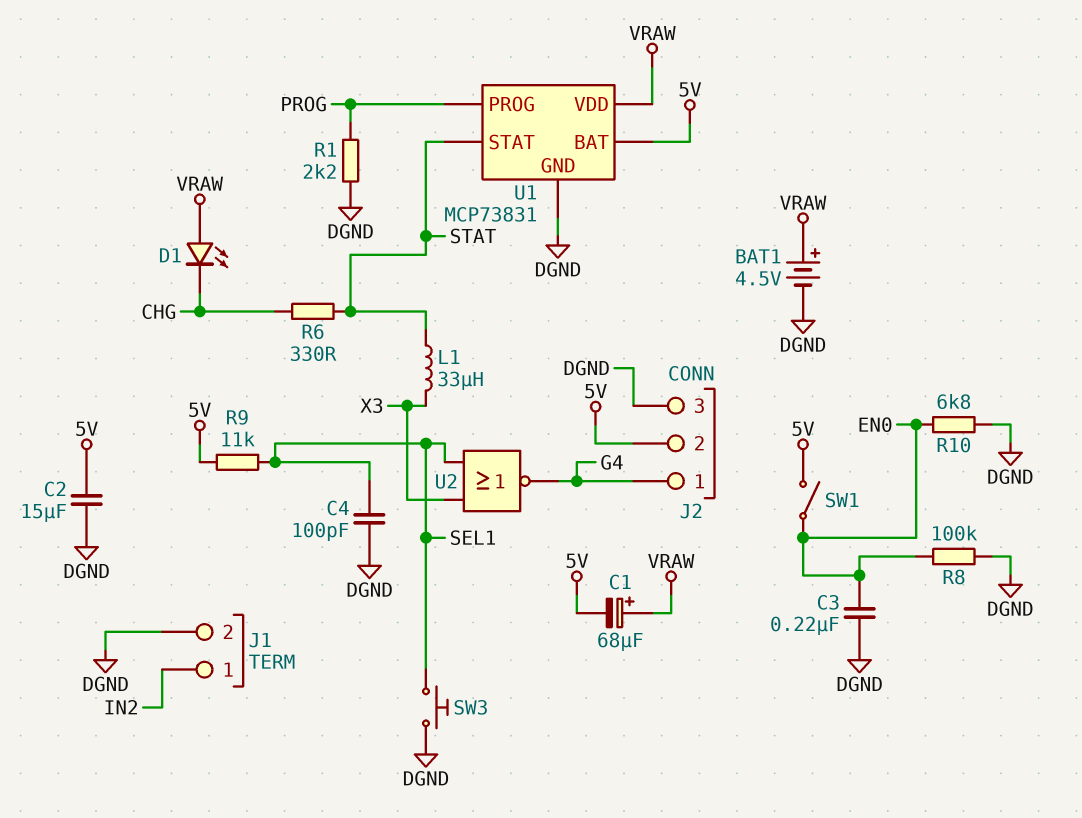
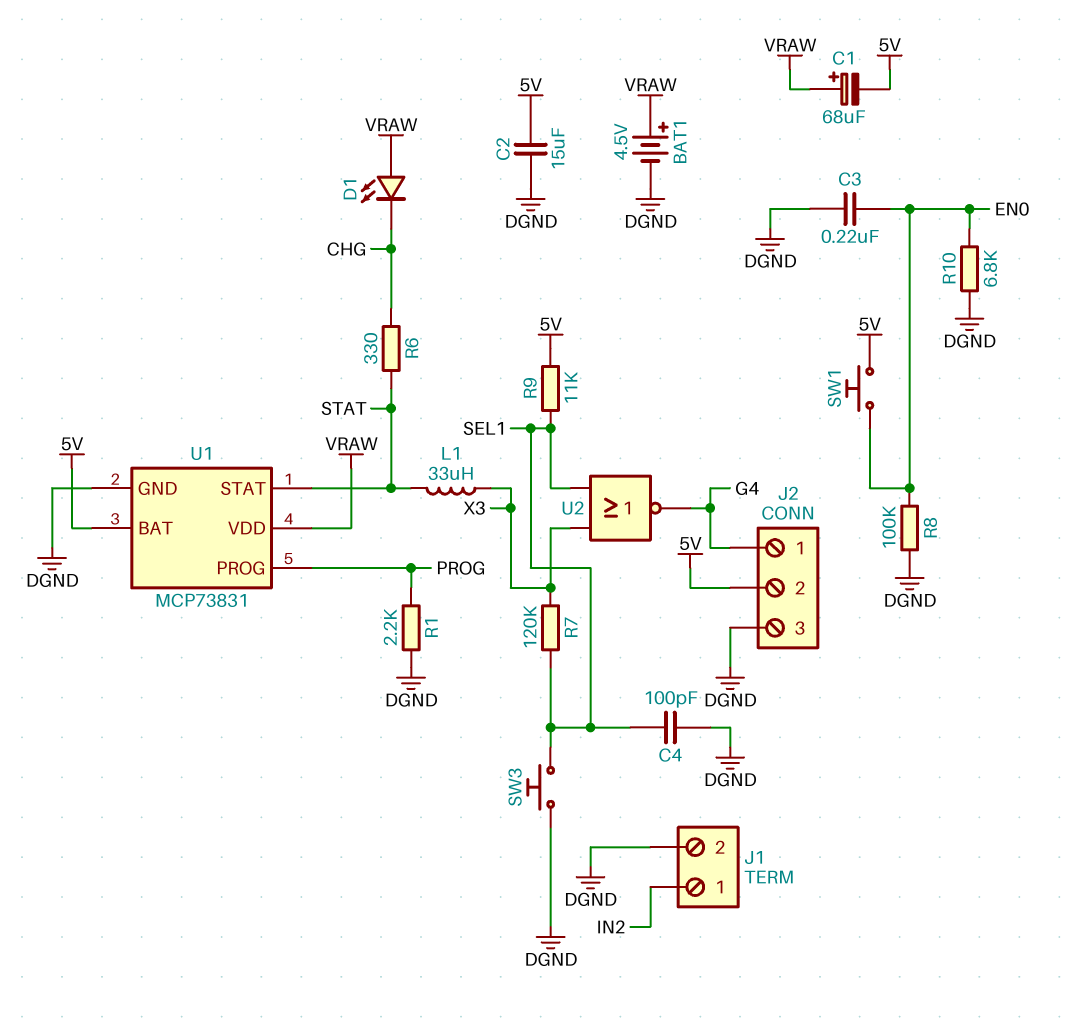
R7: none -> 120k (SEL1, X3)
SW1: switch (5V, EN0) -> button (5V, EN0)

